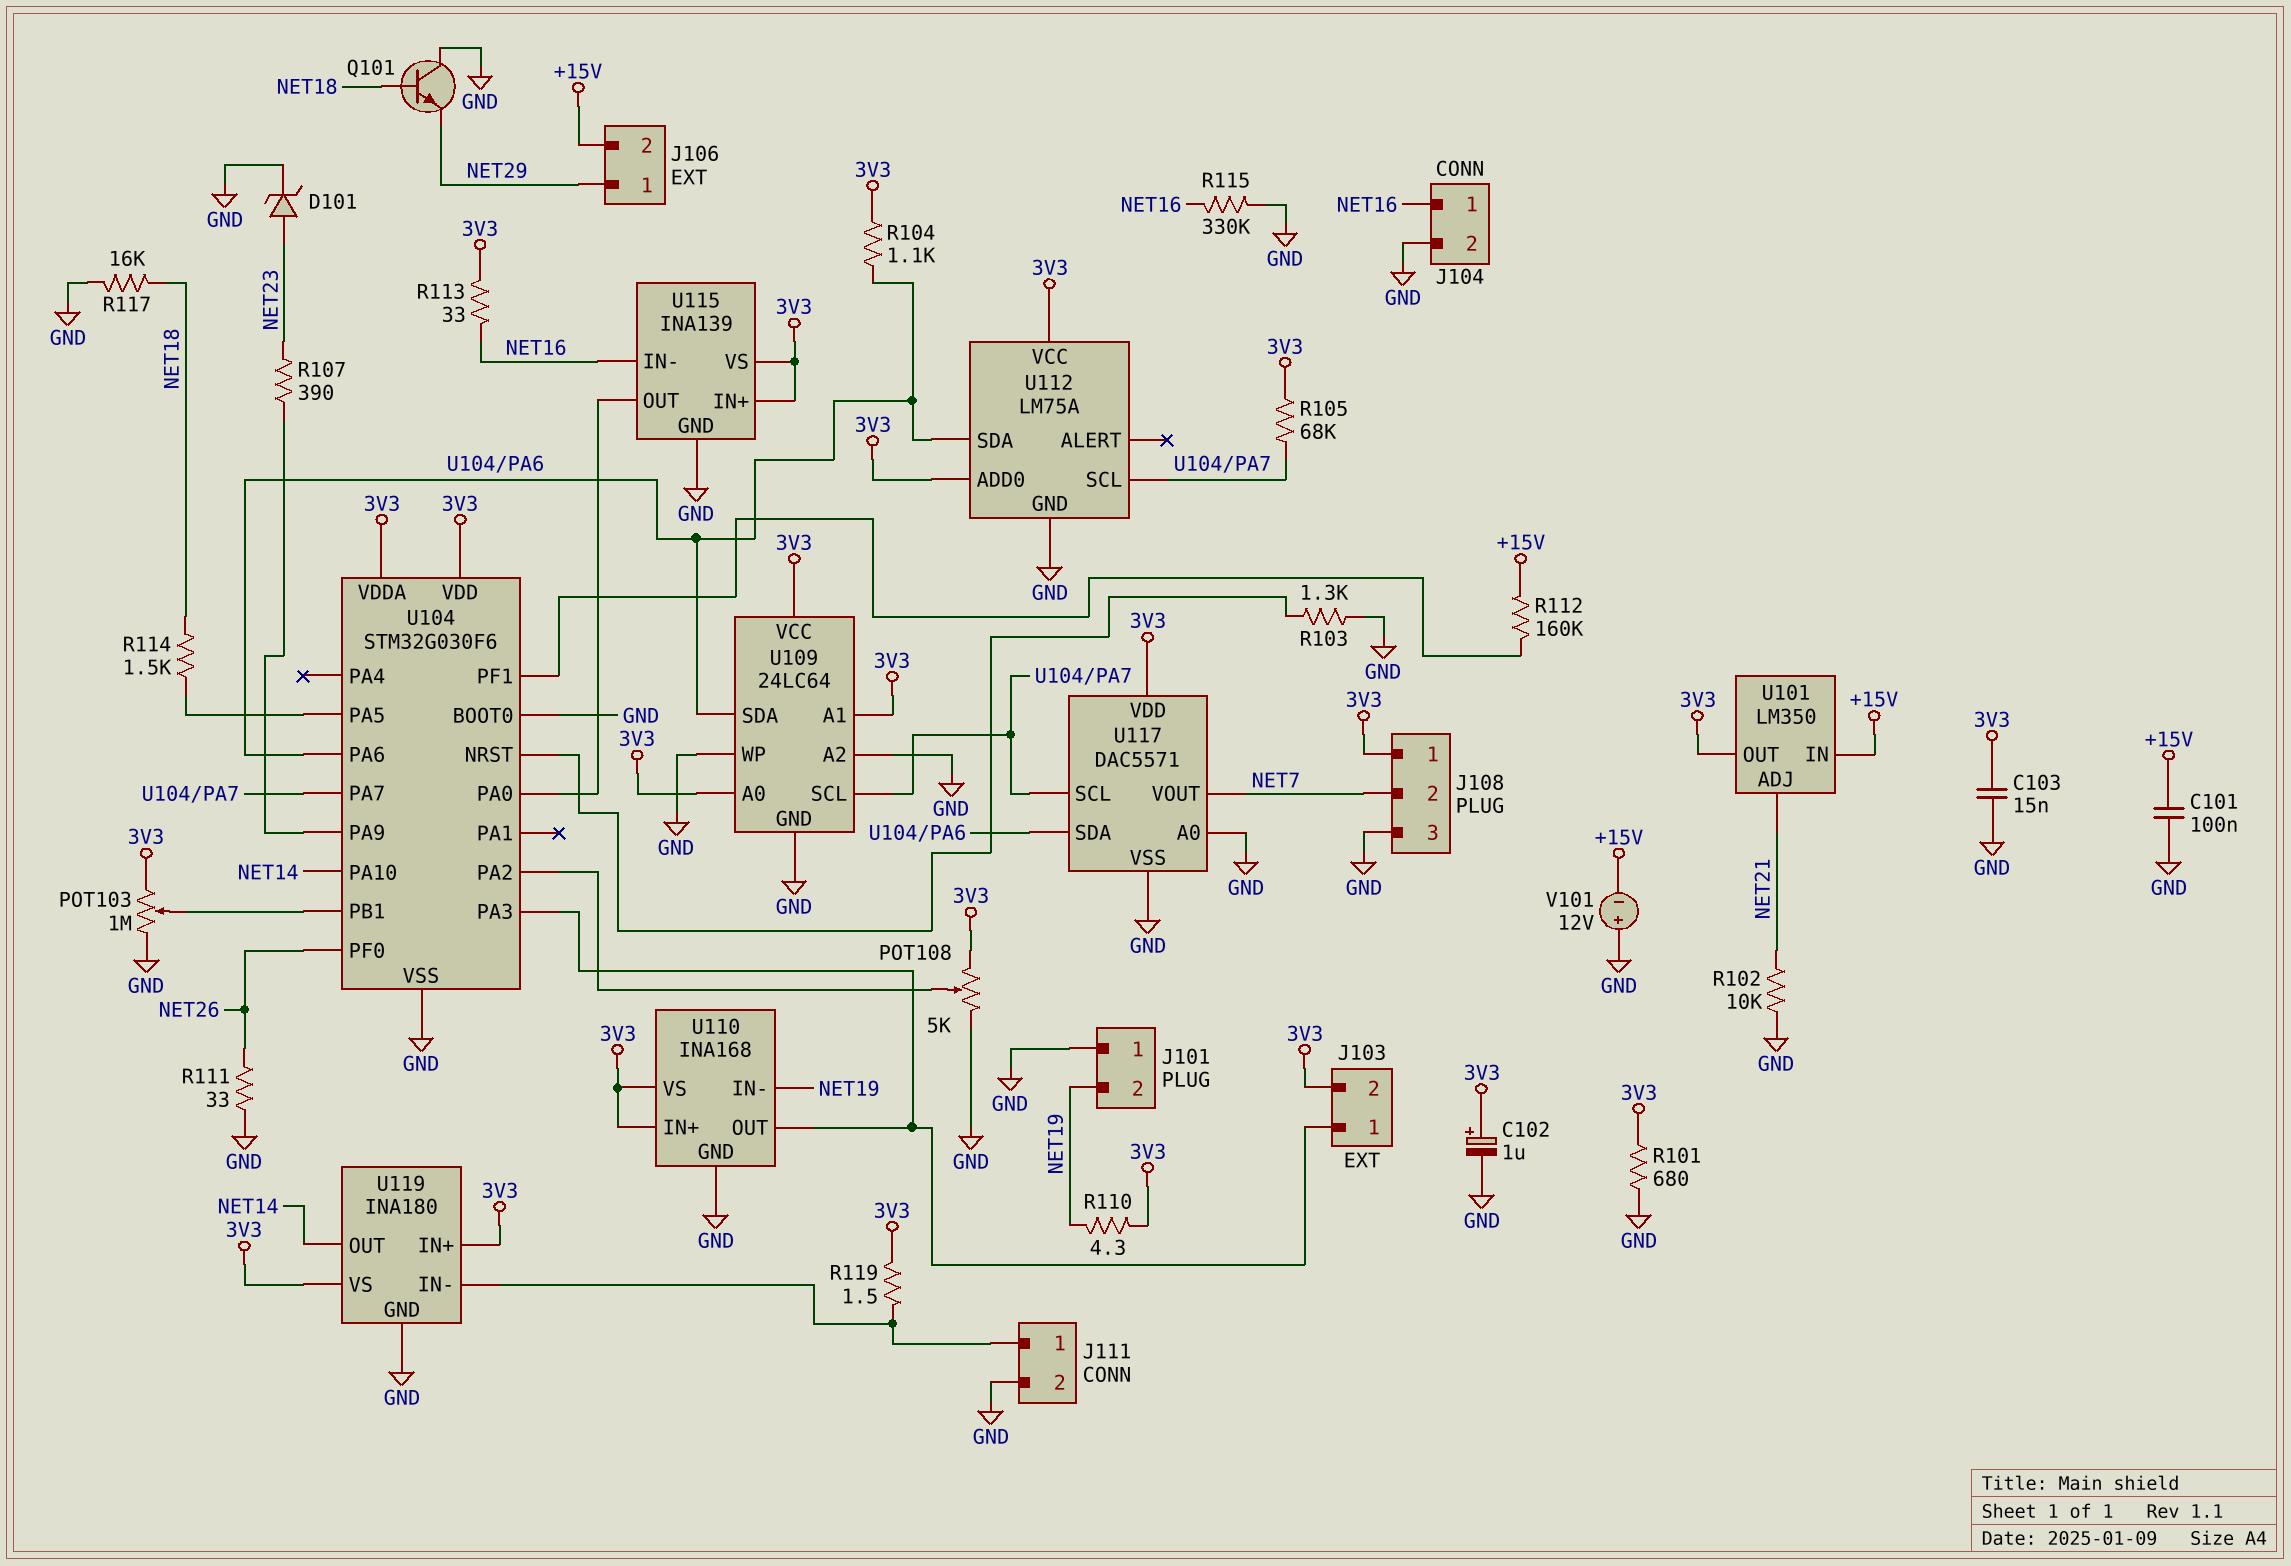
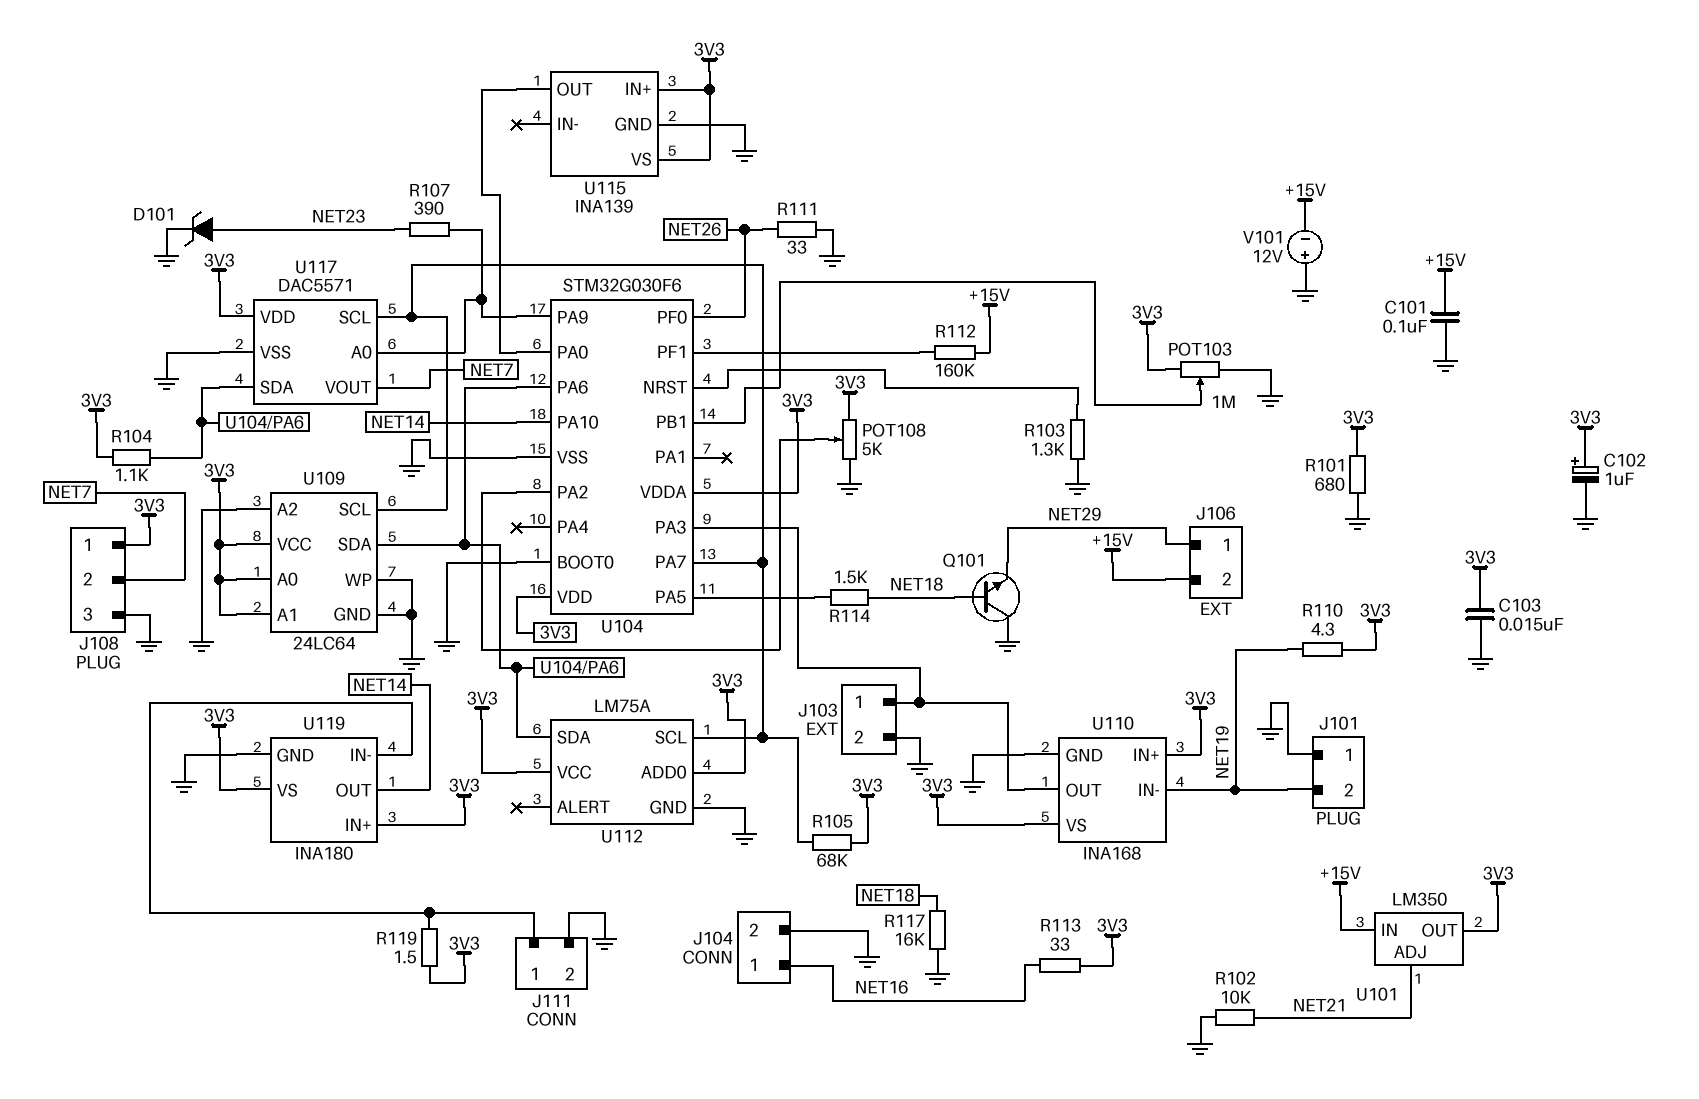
J103 pin 2: 3V3 -> GND
R115: 330k (GND, NET16) -> none
U115 pin IN-: NET16 -> none
U117 pin A0: GND -> U104/PA9

